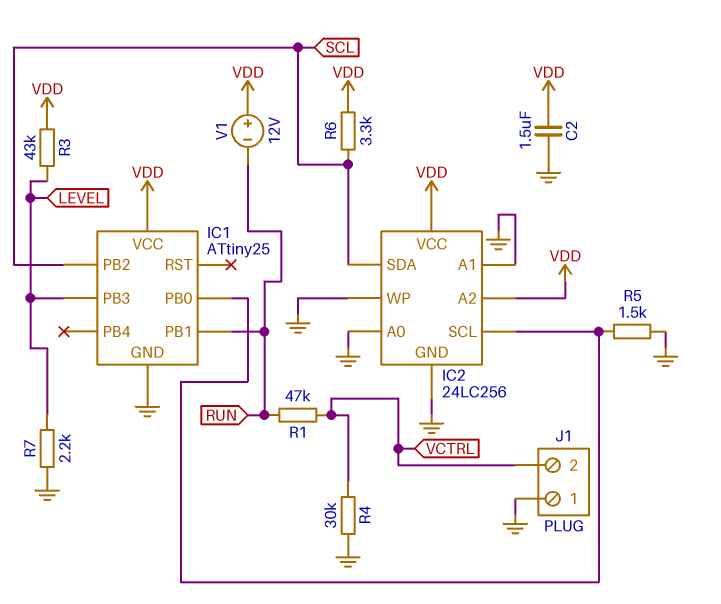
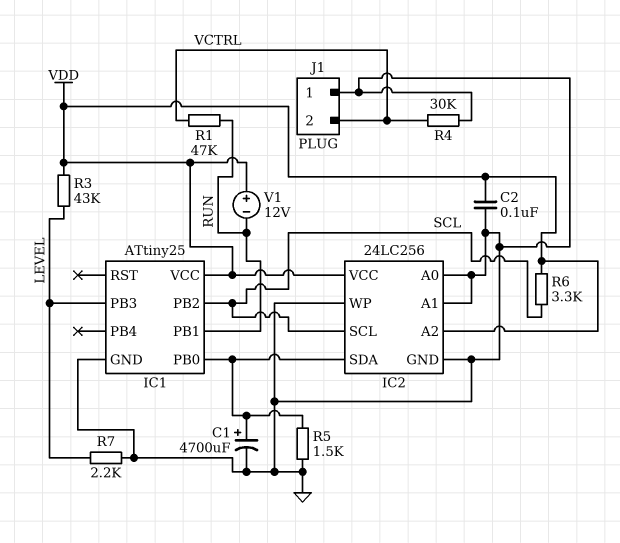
C1: none -> 4700uF (plus IC1/PB0, minus GND)
C2: 1.5uF (GND, VDD) -> 100nF (GND, VDD)
IC2 pin SCL: IC1/PB0 -> SCL
IC2 pin SDA: SCL -> IC1/PB0

